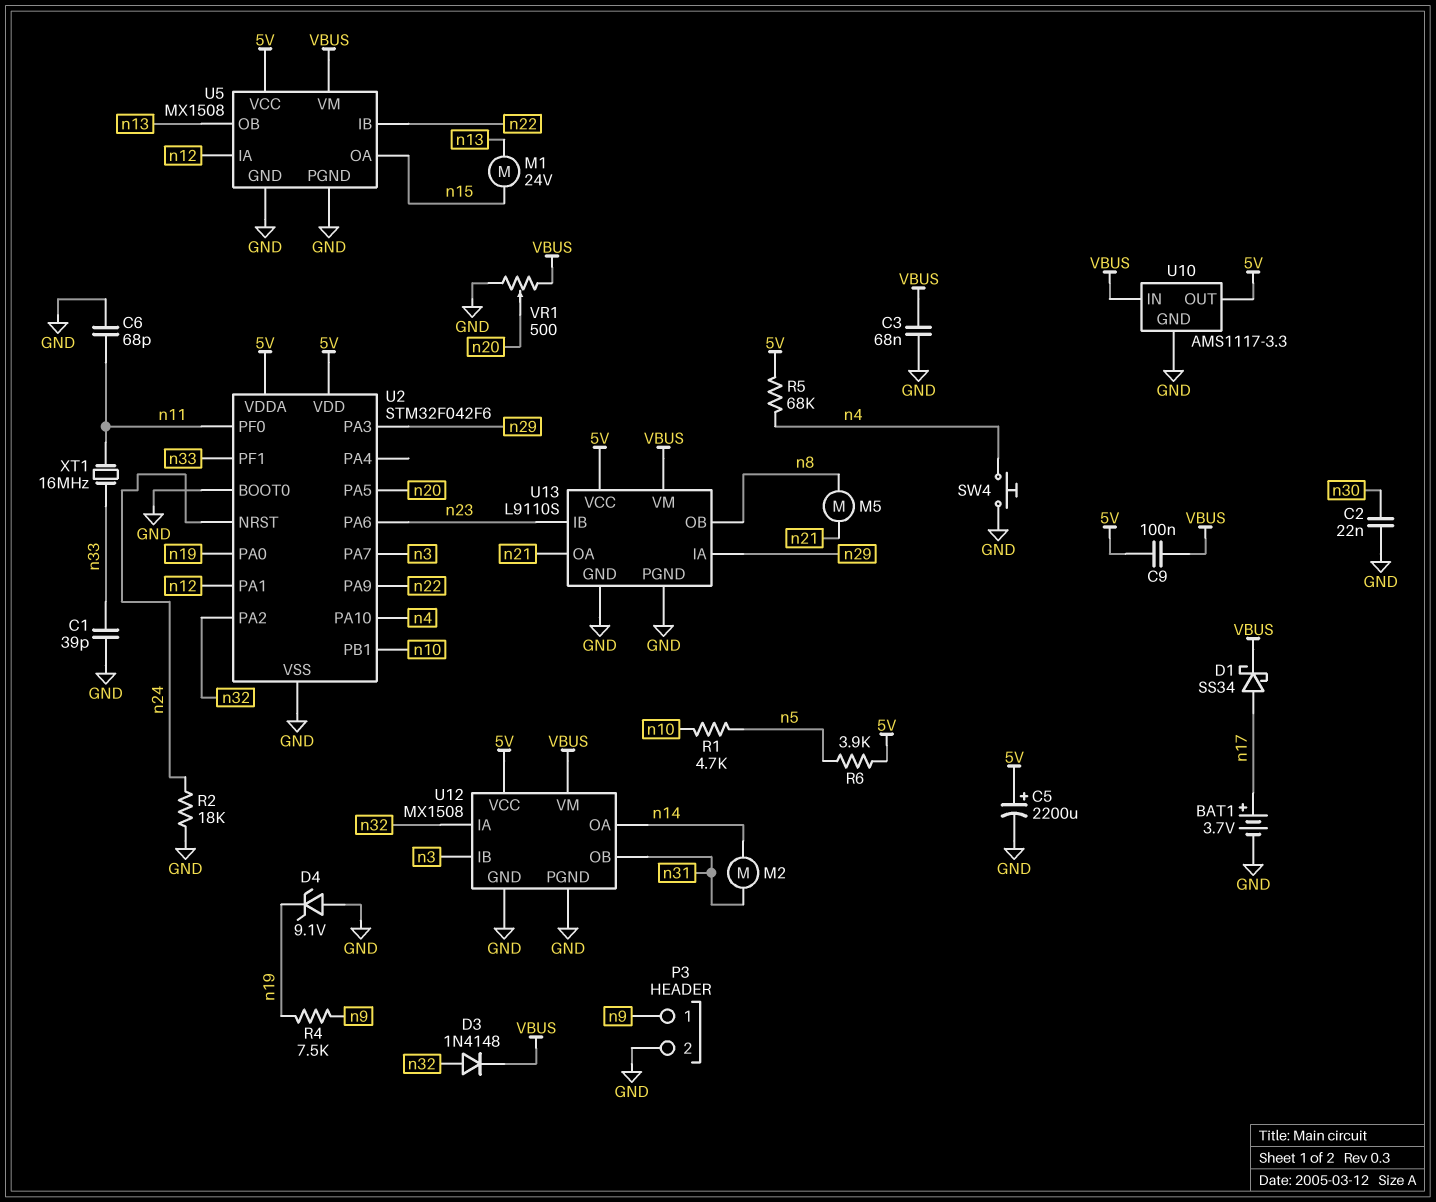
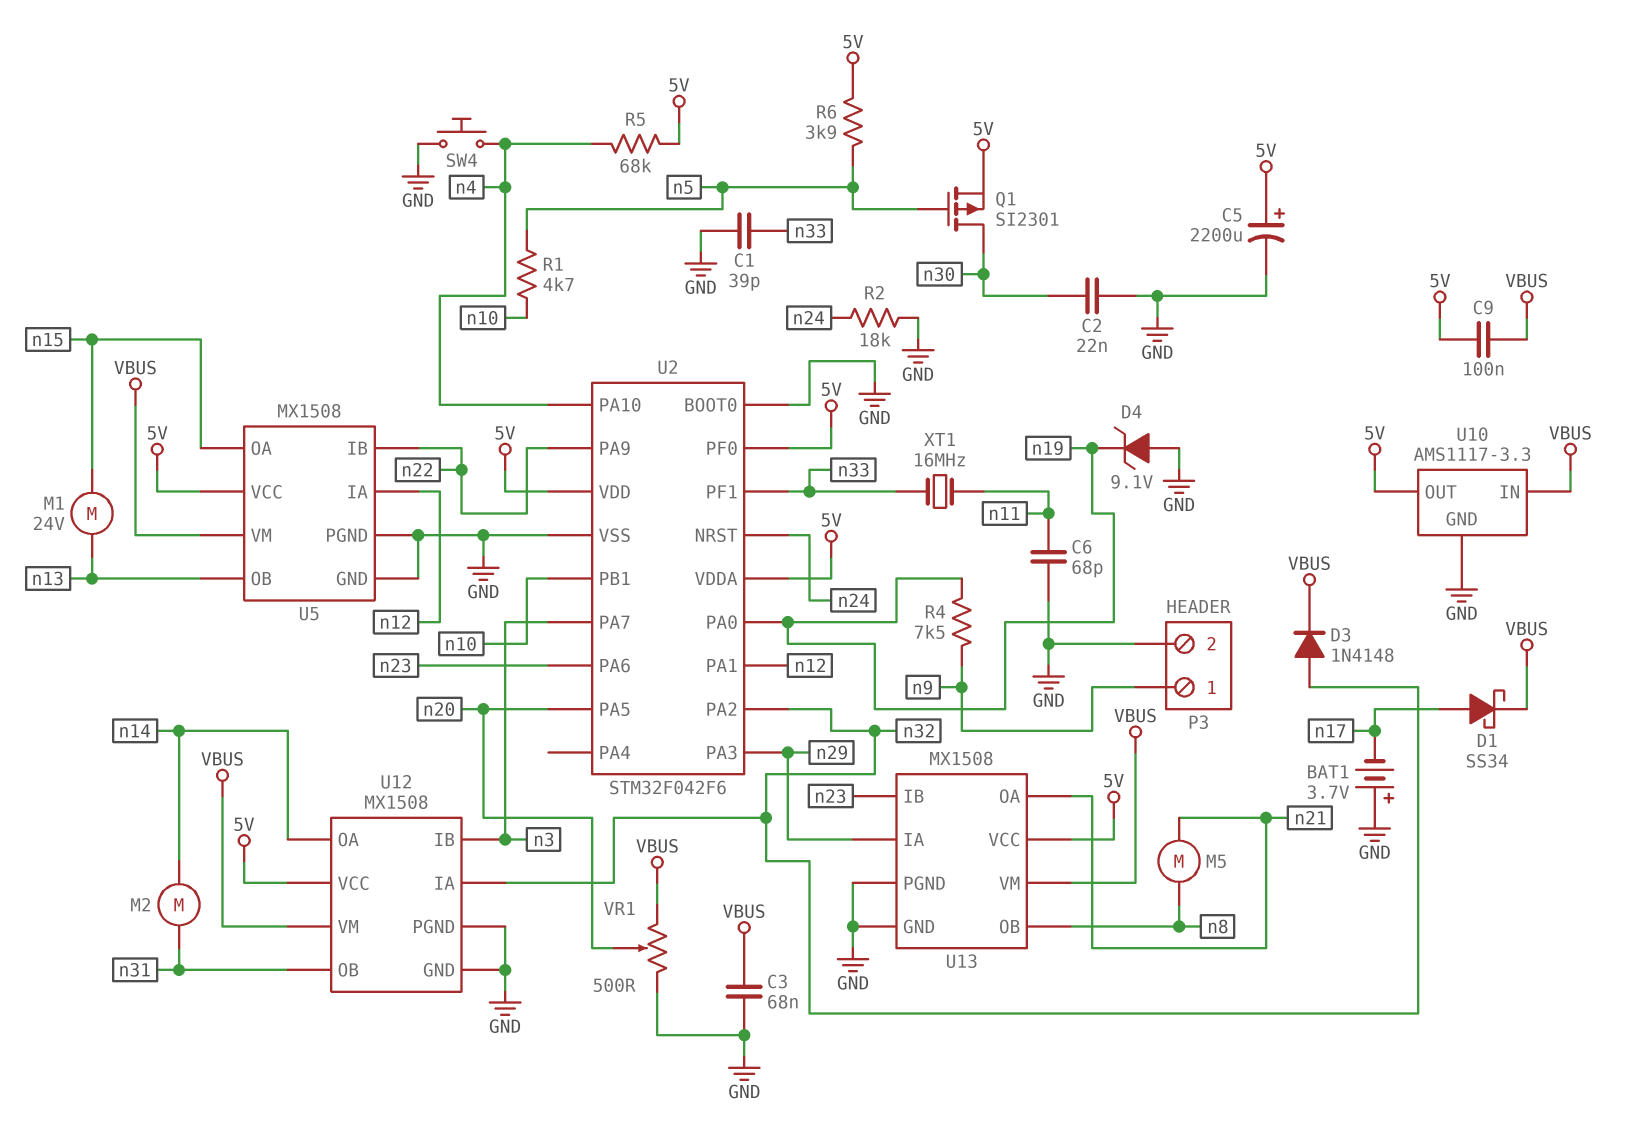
BAT1: 3.7V (plus n17, minus GND) -> 3.7V (plus GND, minus n17)
Q1: none -> PMOS SI2301 (G n5, D n30, S 5V)
U2 pin PF0: n11 -> 5V
U13: L9110S -> MX1508

